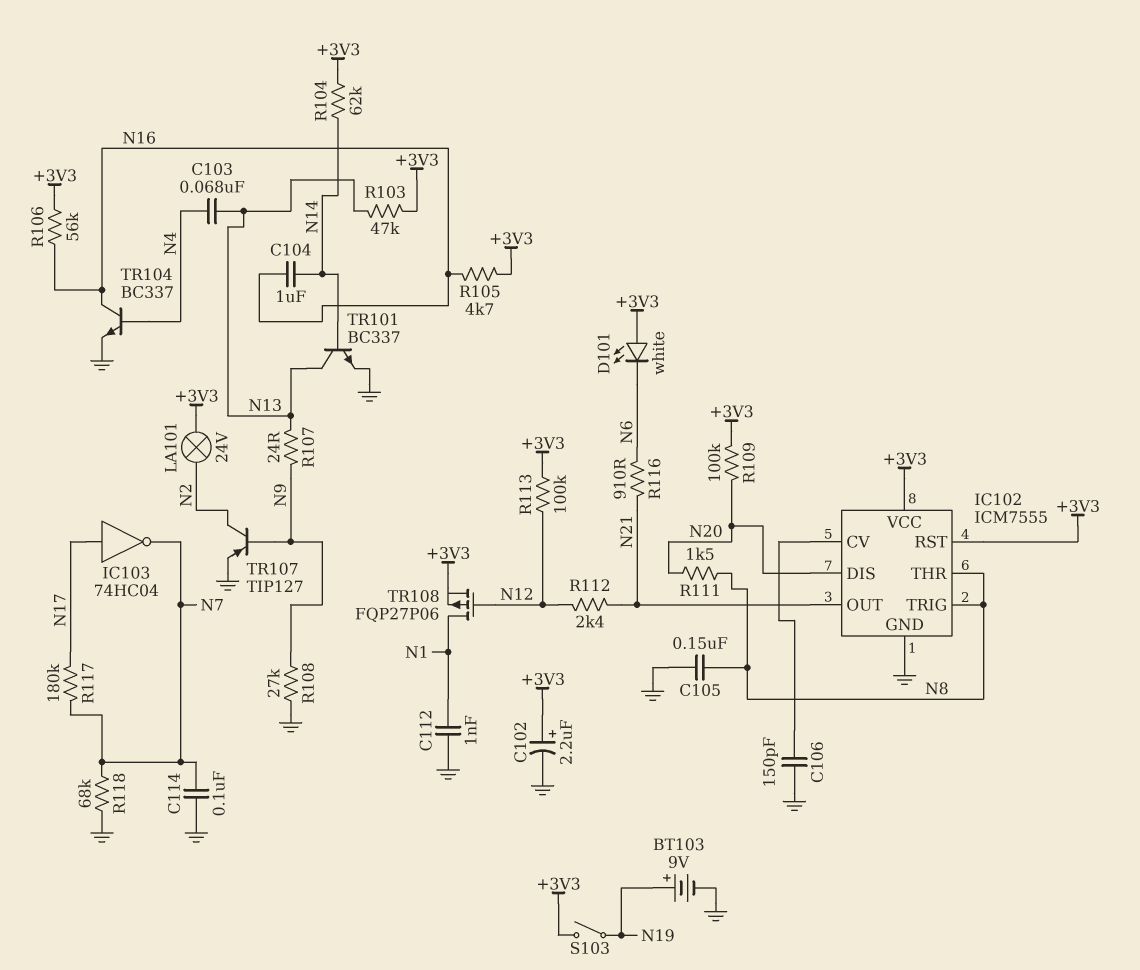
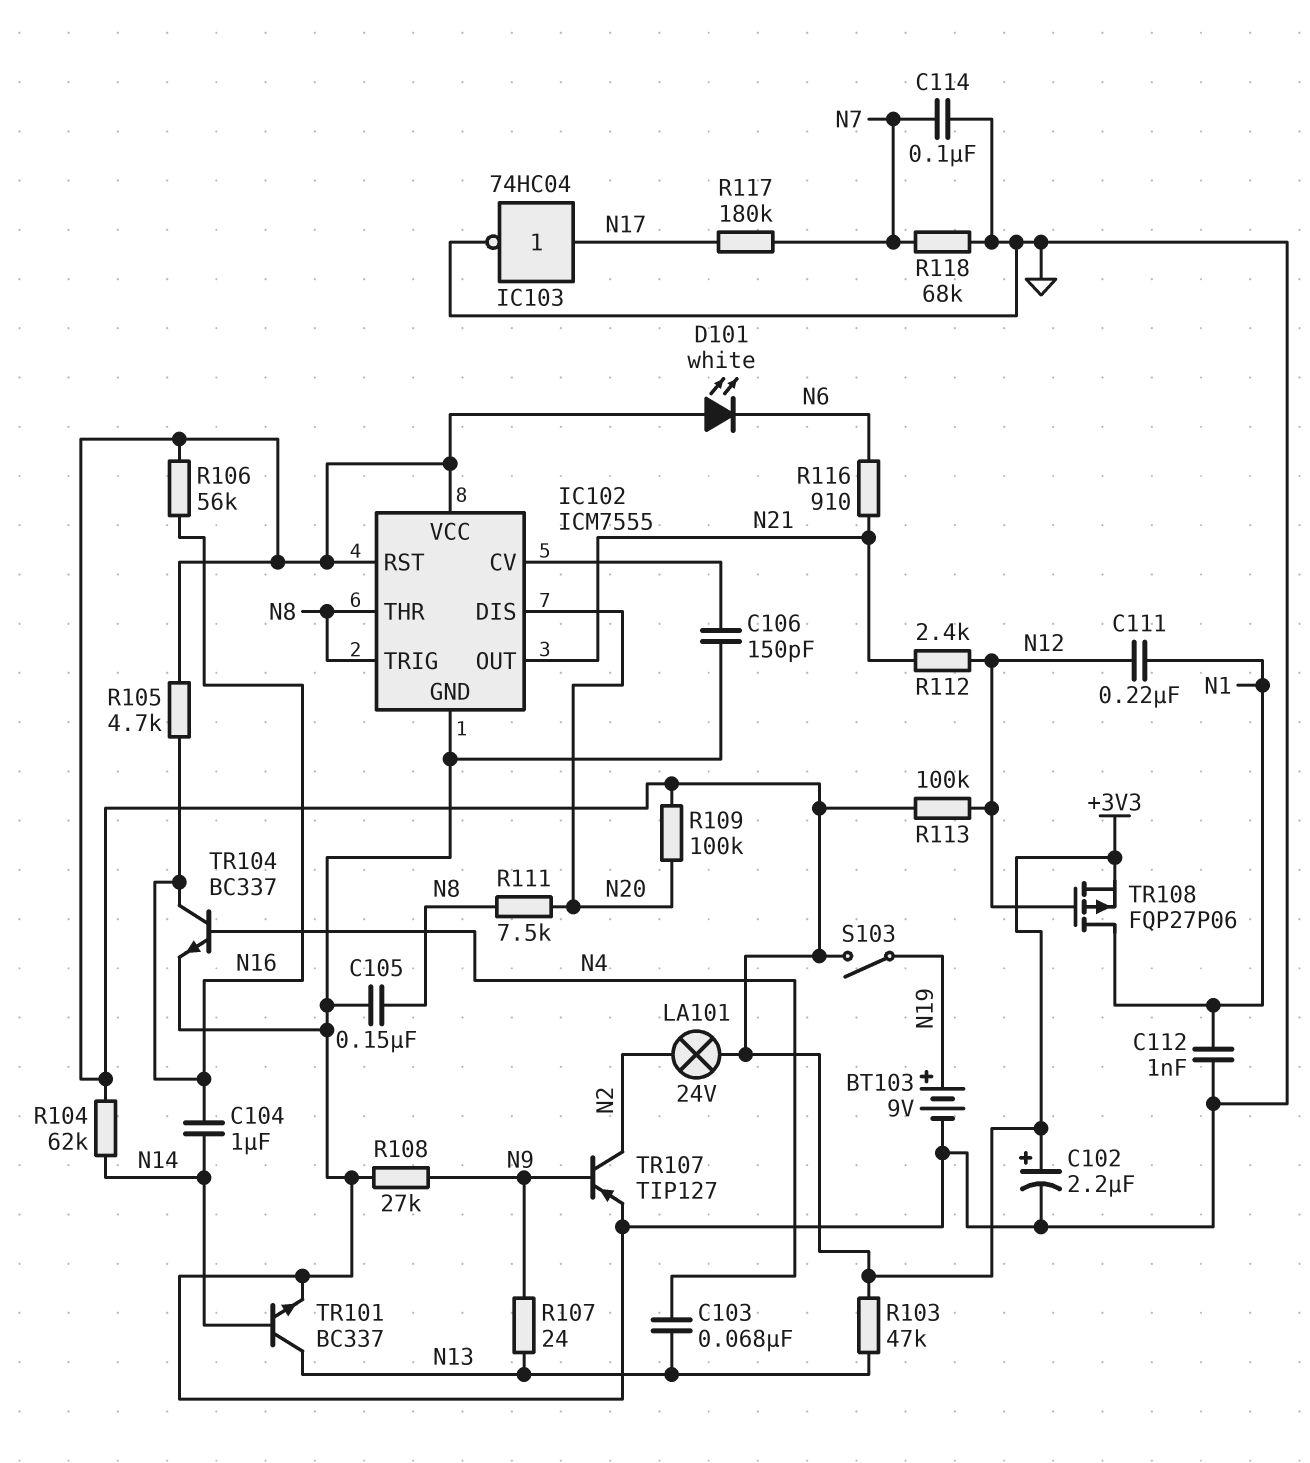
C111: none -> 220nF (N1, N12)
IC103: NOT 74HC04 (in N17, out N7) -> NOT 74HC04 (in N17, out GND)
R111: 1.5k (N8, N20) -> 7.5k (N8, N20)

